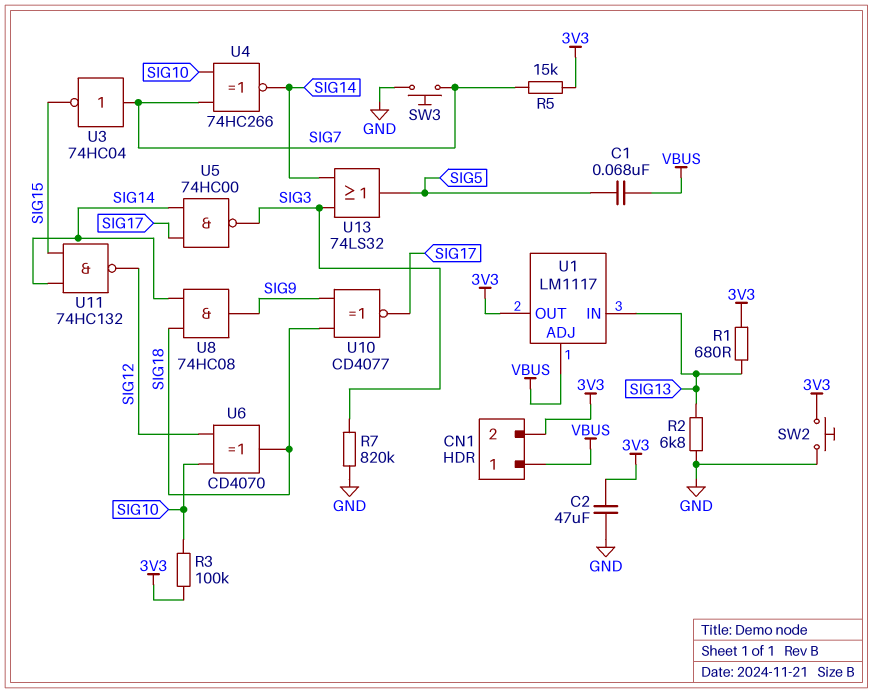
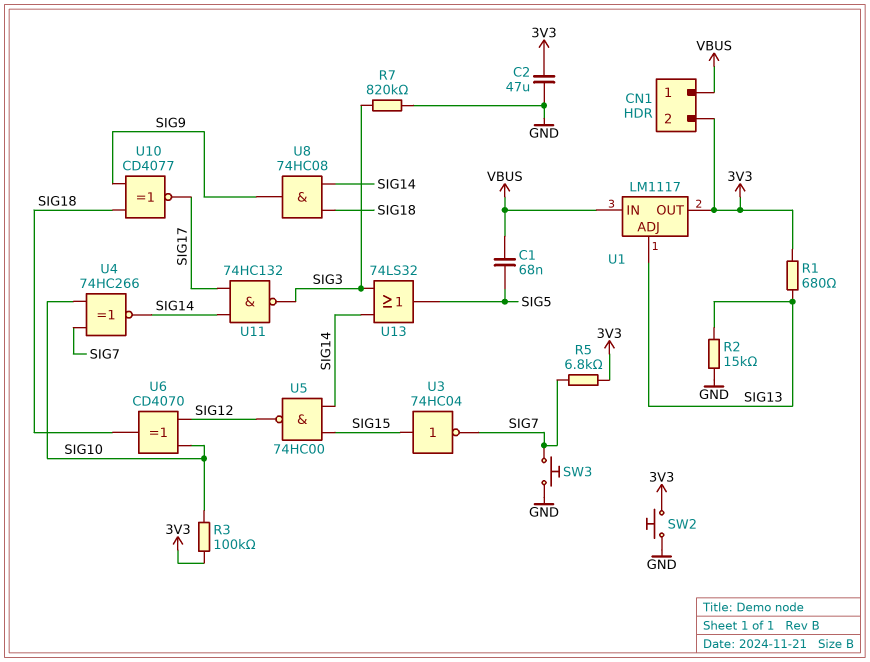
R2: 6.8k (GND, SIG13) -> 15k (GND, SIG13)
R5: 15k (3V3, SIG7) -> 6.8k (3V3, SIG7)
U1 pin ADJ: VBUS -> SIG13
U1 pin IN: SIG13 -> VBUS
U3: NOT 74HC04 (in SIG7, out SIG15) -> NOT 74HC04 (in SIG15, out SIG7)
U5: NAND 74HC00 (in SIG14, in SIG17, out SIG3) -> NAND 74HC00 (in SIG14, in SIG15, out SIG12)
U11: NAND 74HC132 (in SIG14, in SIG15, out SIG12) -> NAND 74HC132 (in SIG14, in SIG17, out SIG3)

